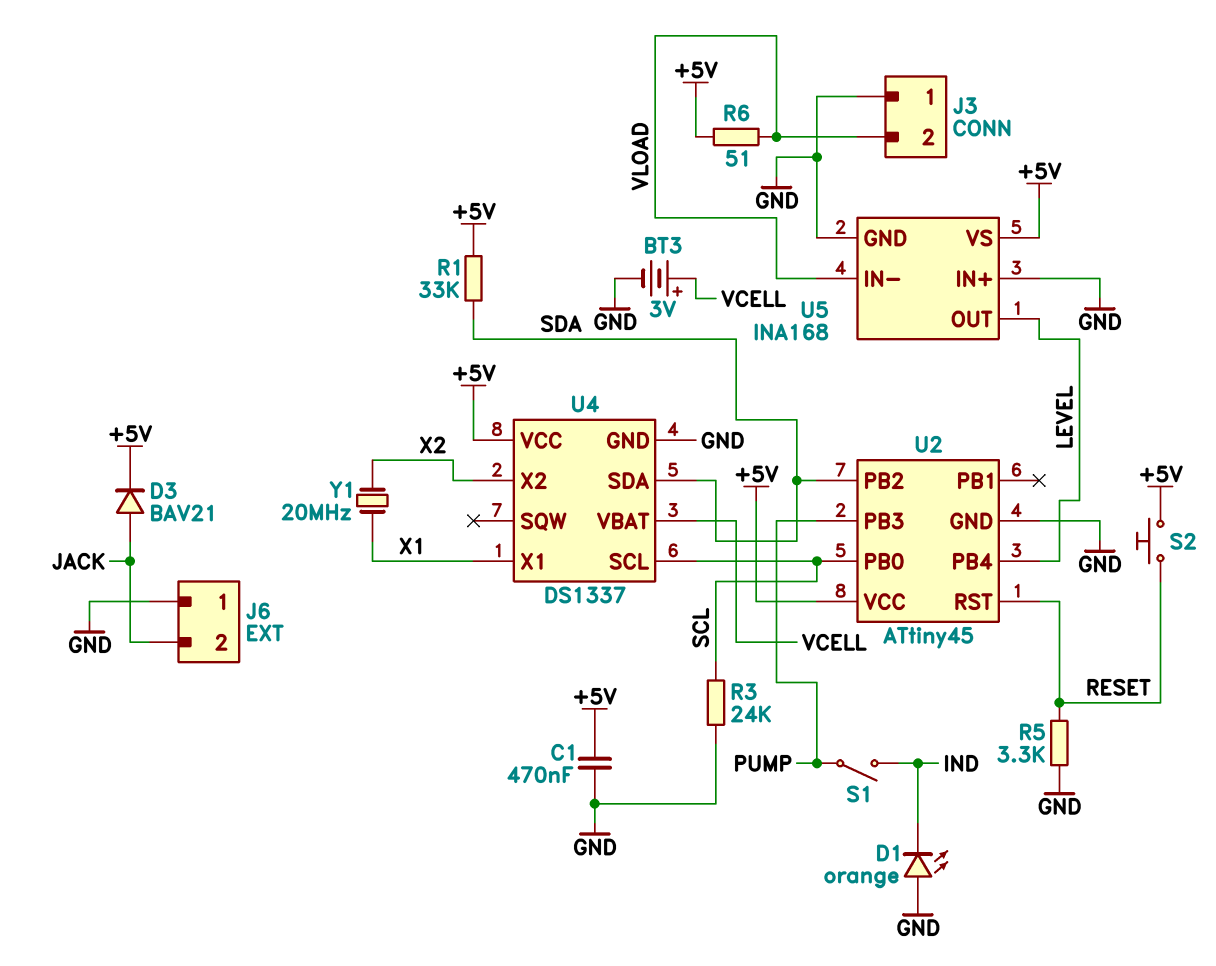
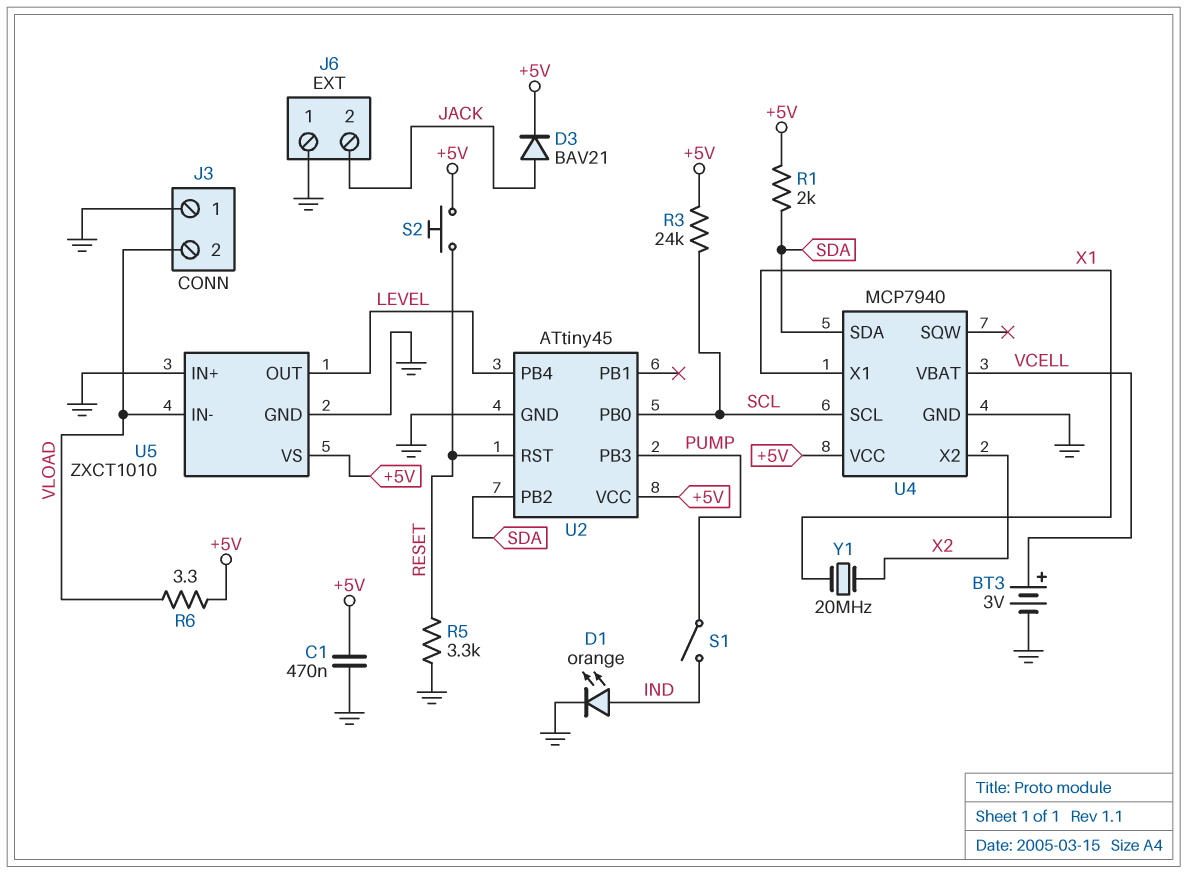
D1: LED orange (A GND, K IND) -> LED orange (A IND, K GND)
R1: 33k (+5V, SDA) -> 2k (+5V, SDA)
R3: 24k (GND, SCL) -> 24k (+5V, SCL)
R6: 51 (+5V, VLOAD) -> 3.3 (+5V, VLOAD)
U4: DS1337 -> MCP7940
U5: INA168 -> ZXCT1010

